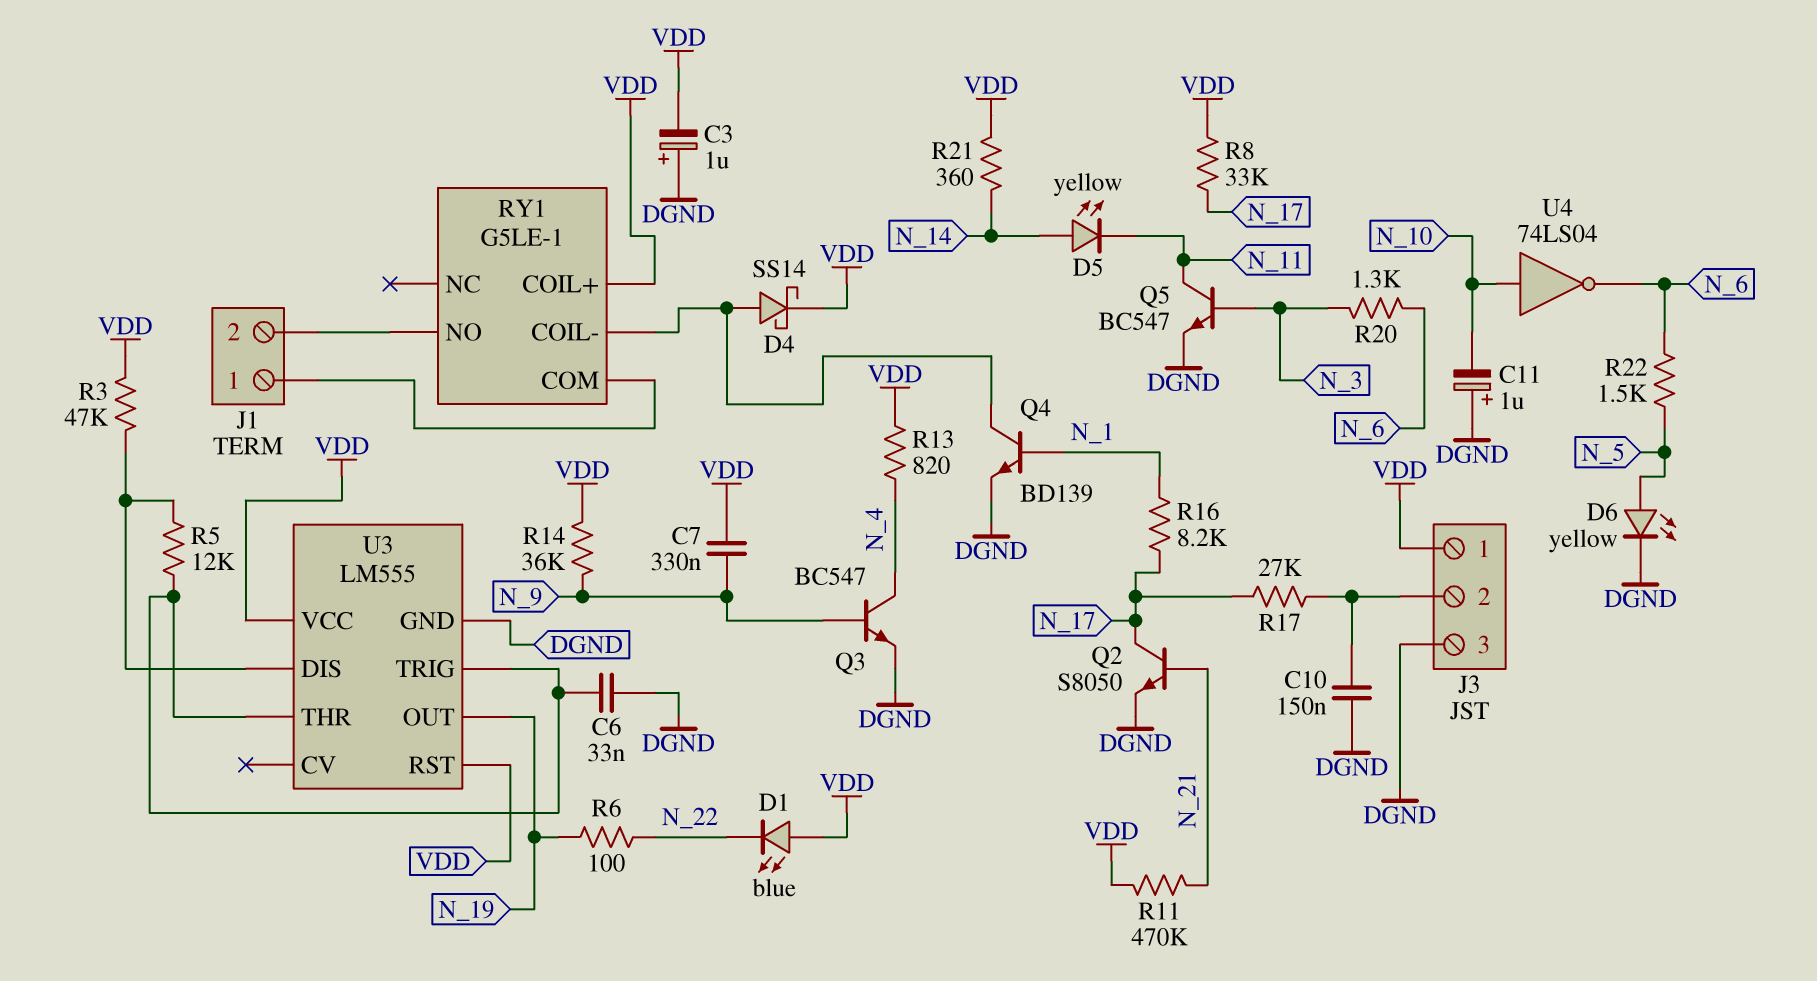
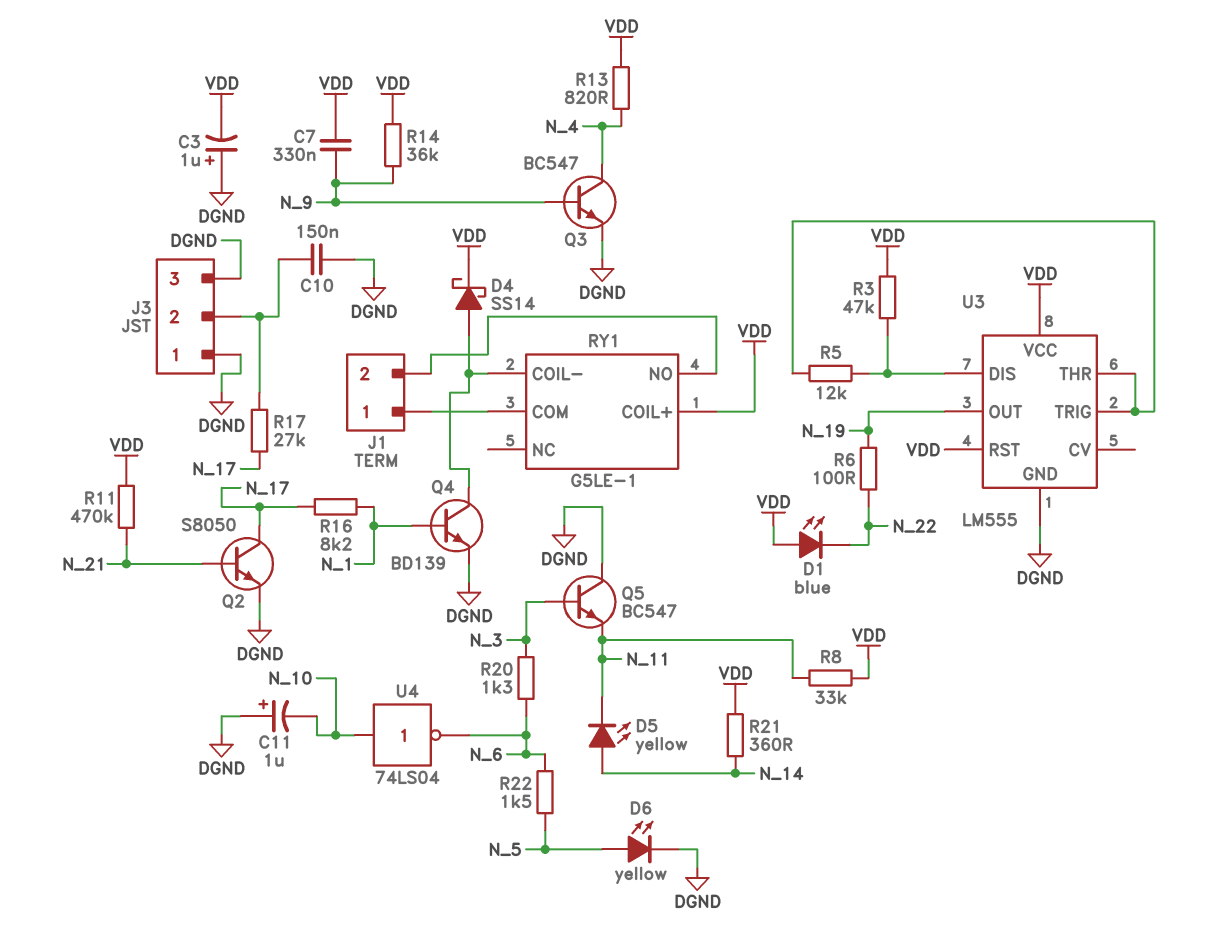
C6: 33nF (DGND, U3/THR) -> none
J3 pin 1: VDD -> DGND
Q5: NPN BC547 (B N_3, C N_11, E DGND) -> NPN BC547 (B N_3, C DGND, E N_11)
R8: 33k (N_17, VDD) -> 33k (N_11, VDD)

